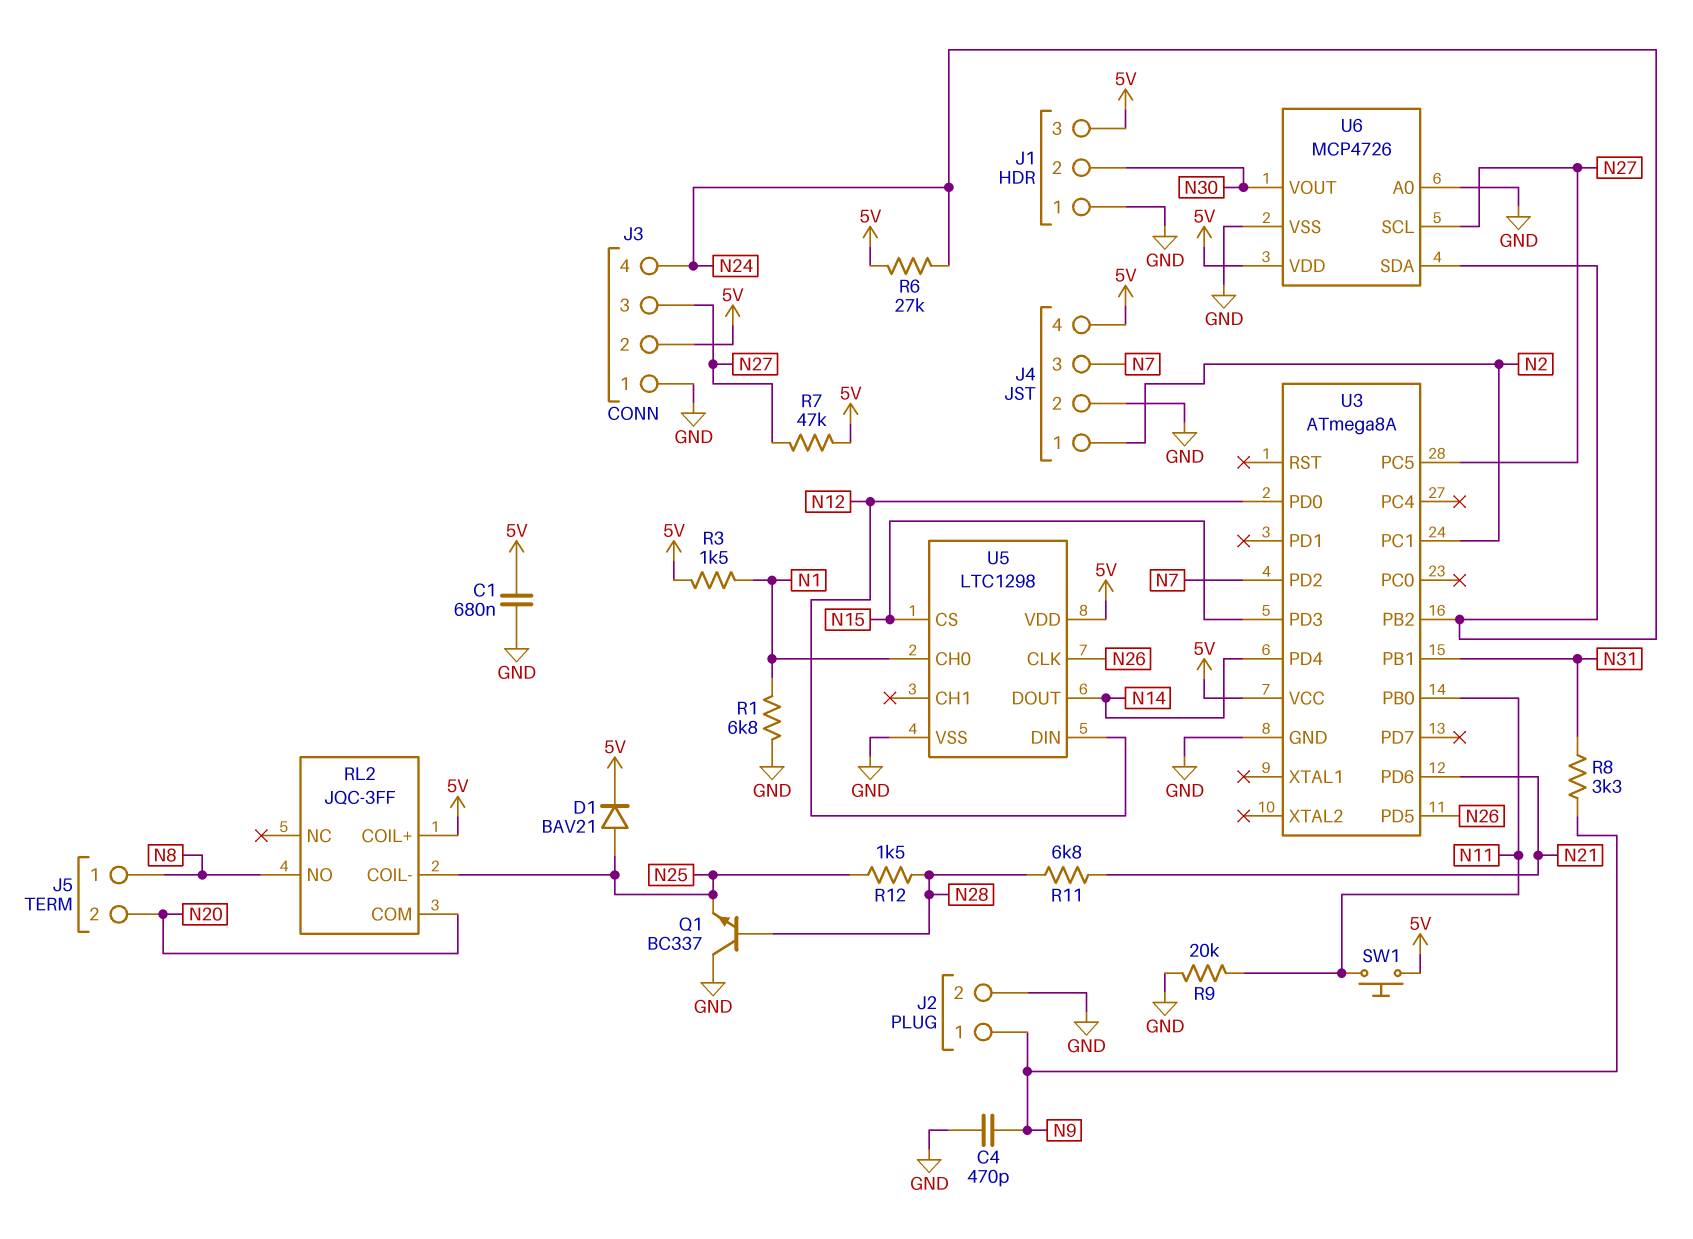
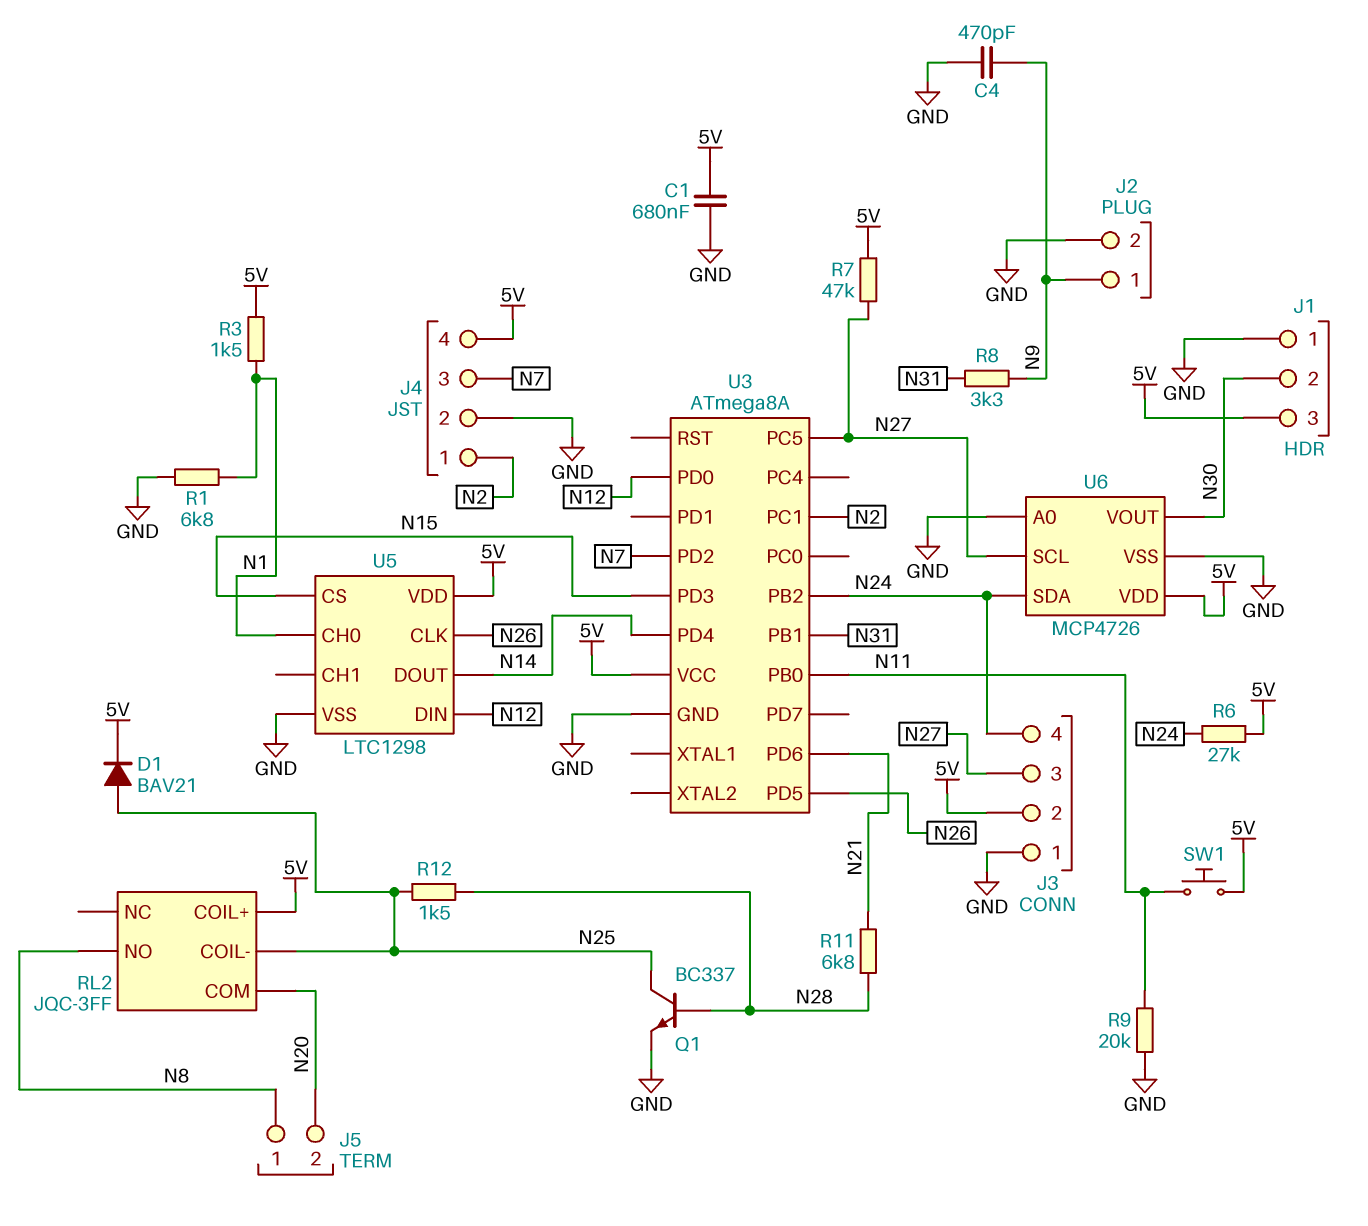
Q1: NPN BC337 (B N28, C GND, E N25) -> NPN BC337 (B N28, C N25, E GND)

